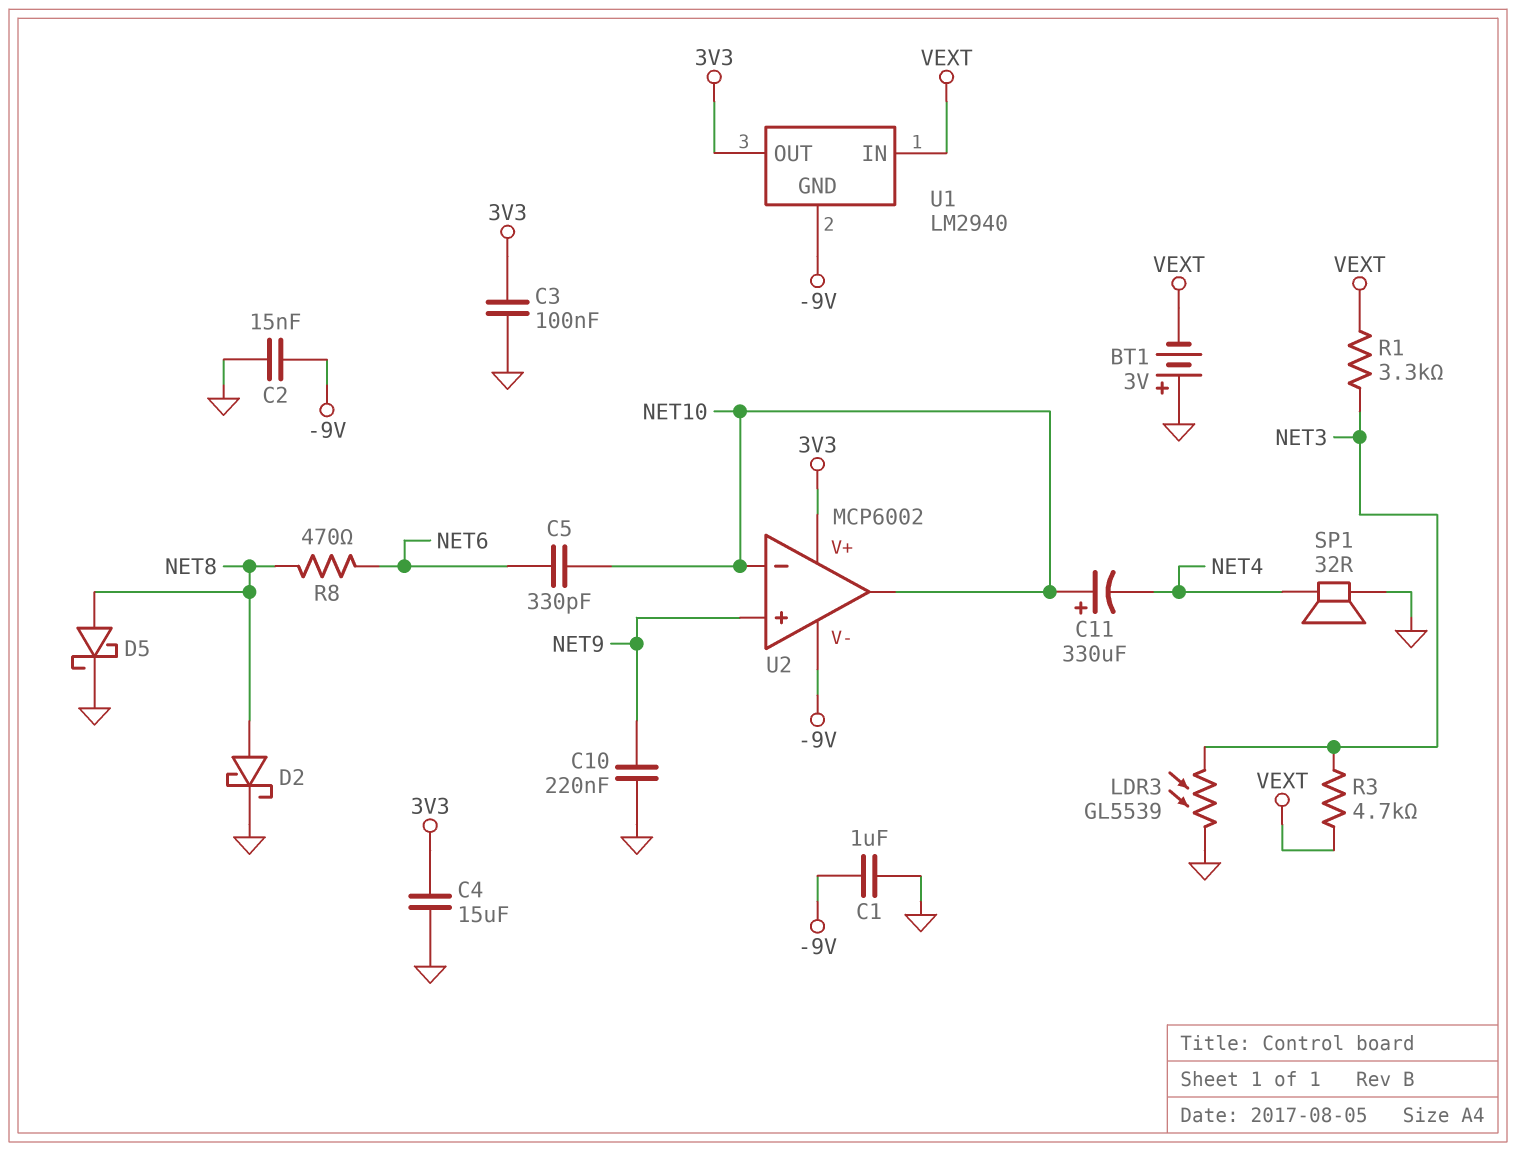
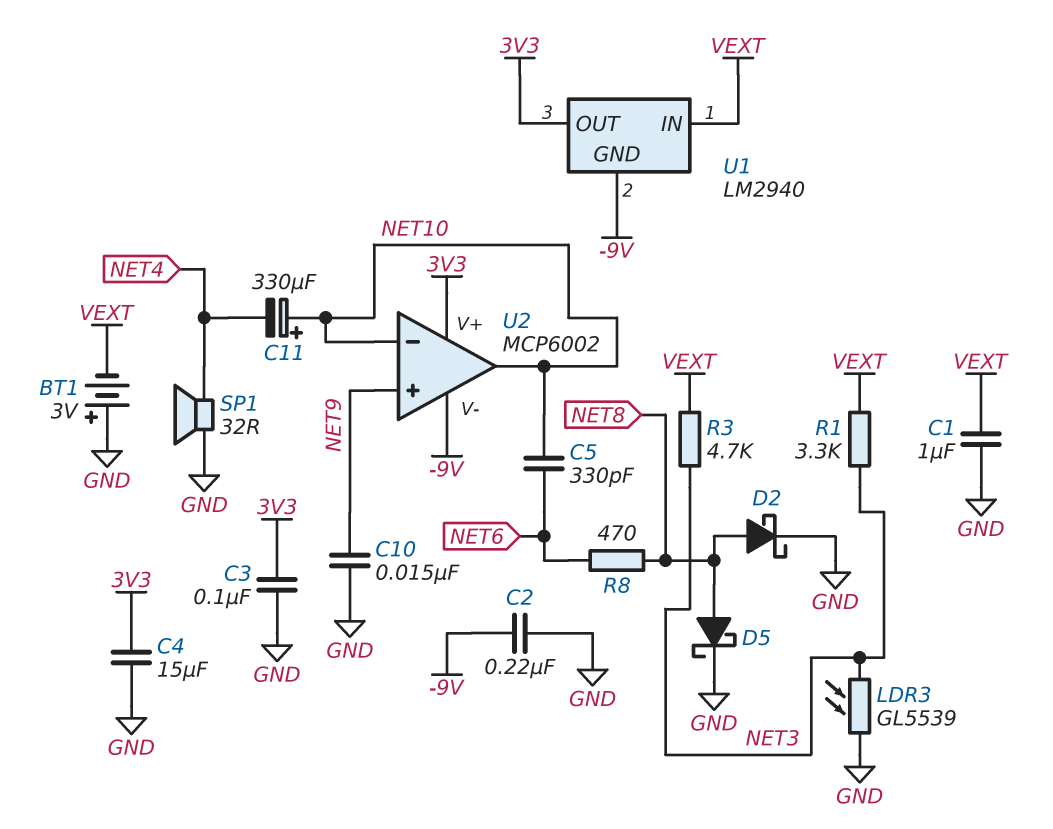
C1: 1uF (-9V, GND) -> 1uF (GND, VEXT)
C2: 15nF (-9V, GND) -> 220nF (-9V, GND)
C10: 220nF (GND, NET9) -> 15nF (GND, NET9)

